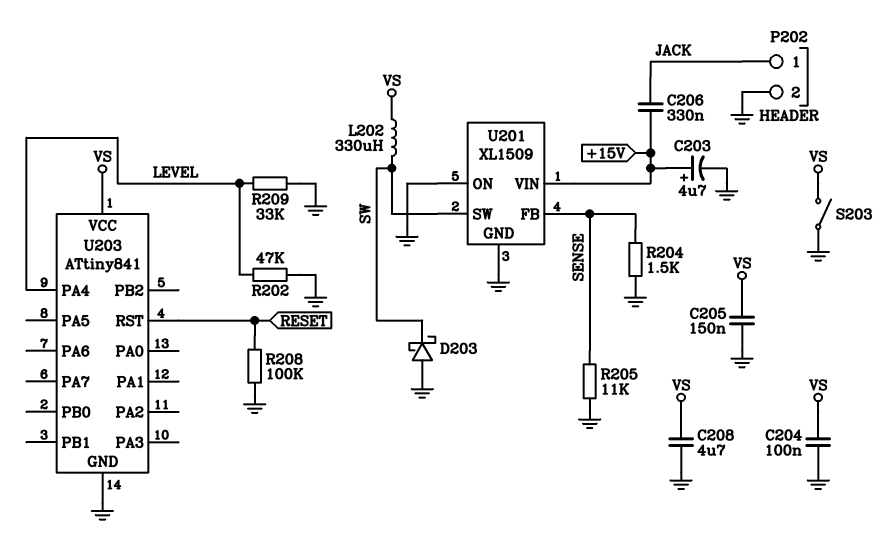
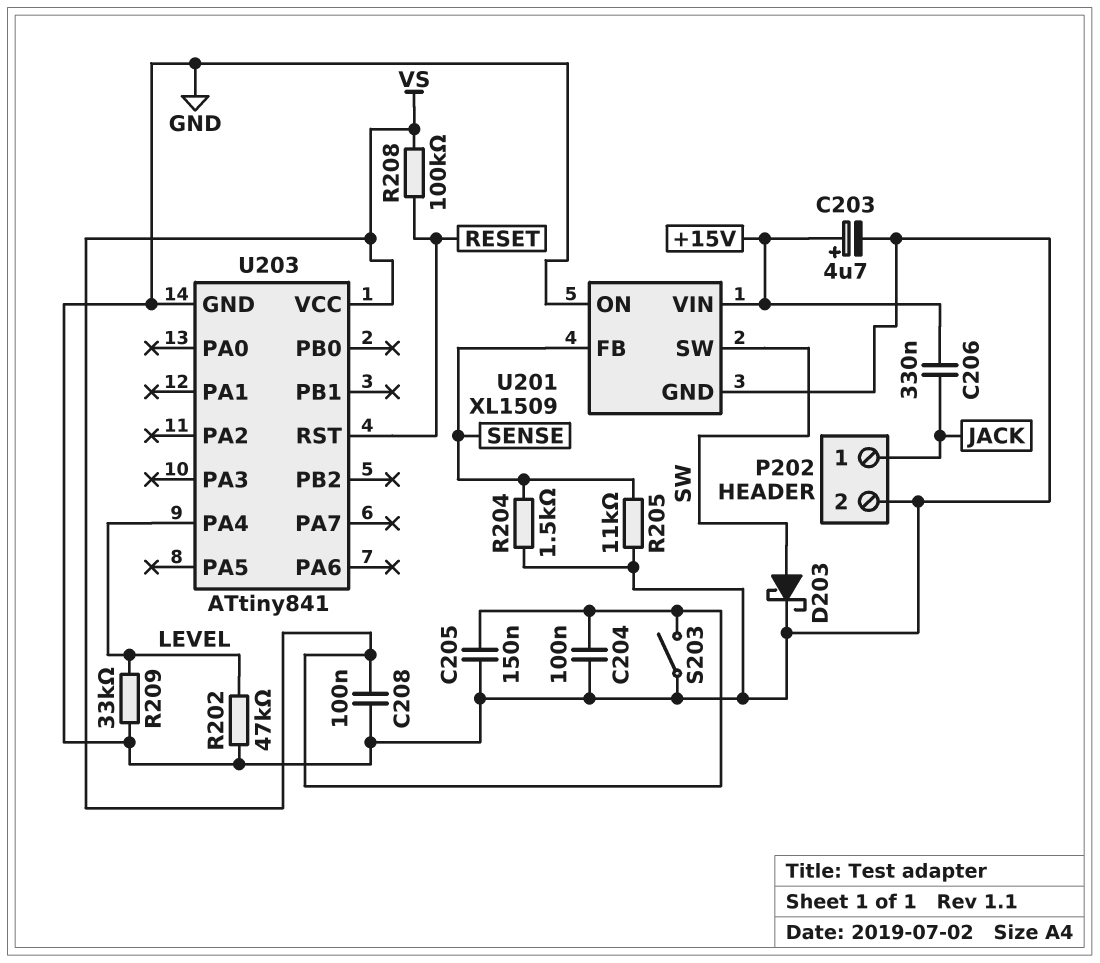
C208: 4.7uF (GND, VS) -> 100nF (GND, VS)
D203: schottky (A GND, K SW) -> schottky (A SW, K GND)
L202: 330uH (SW, VS) -> none
R208: 100k (GND, RESET) -> 100k (RESET, VS)

